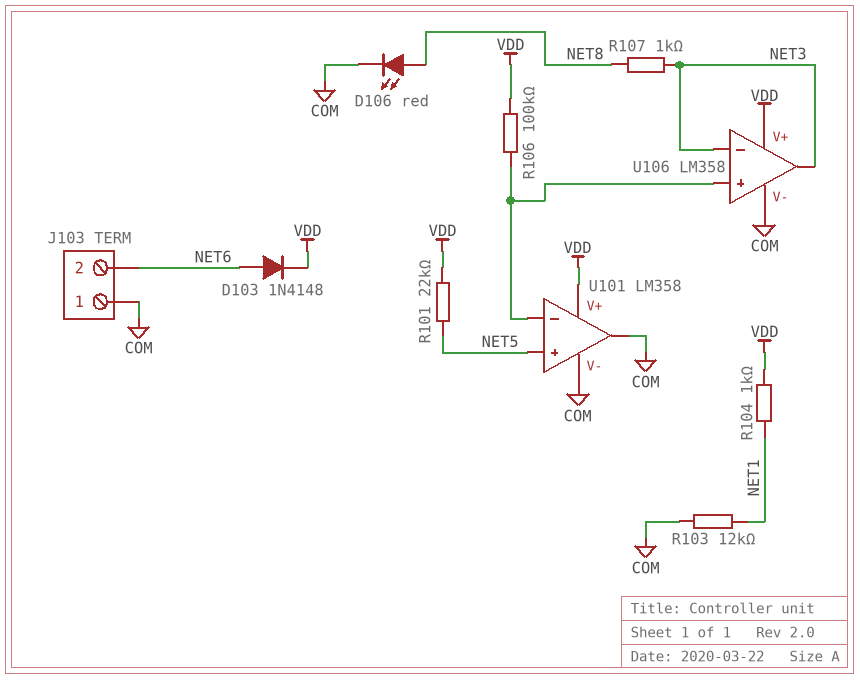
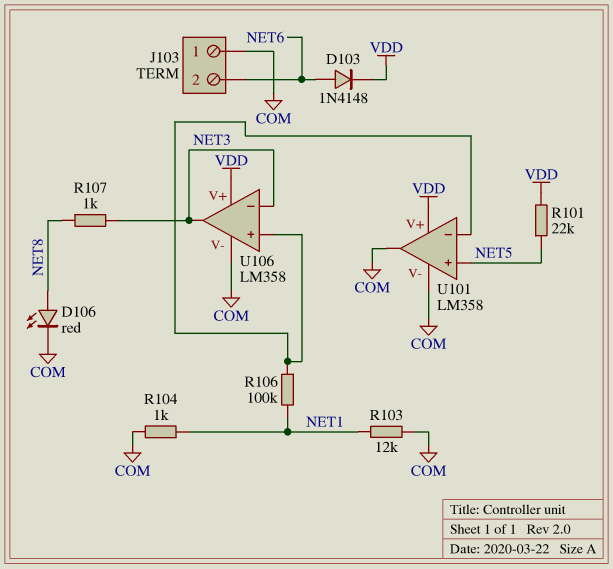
R104: 1k (NET1, VDD) -> 1k (COM, NET1)
R106: 100k (U101/in-, VDD) -> 100k (NET1, U101/in-)

